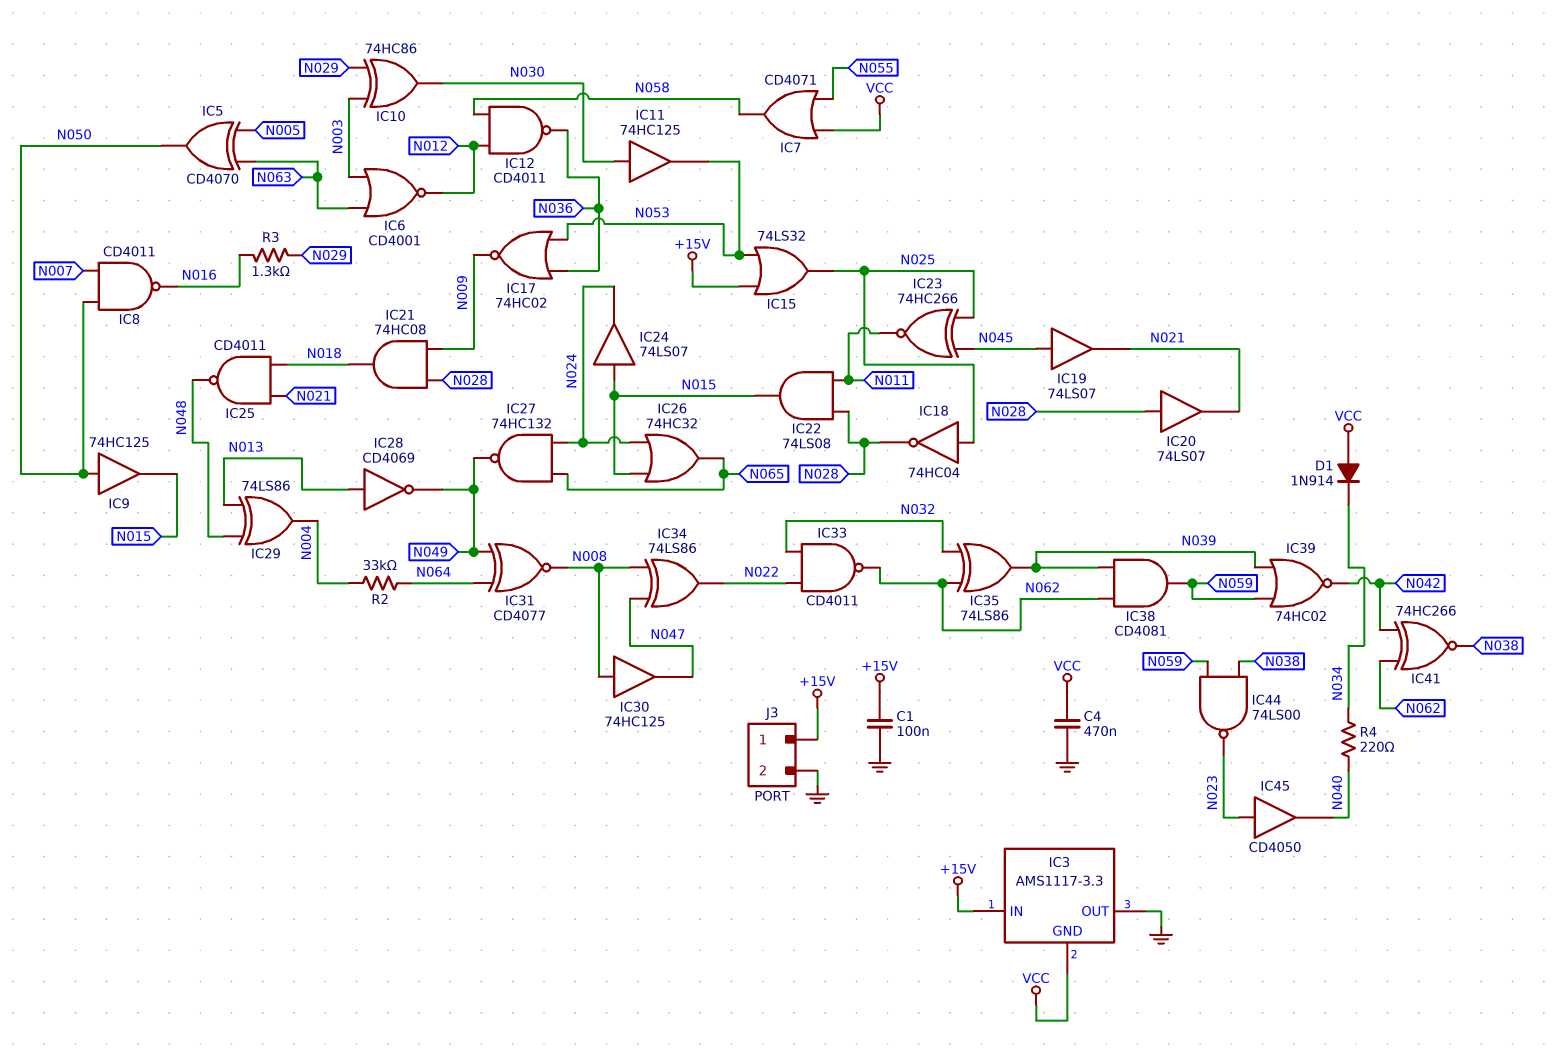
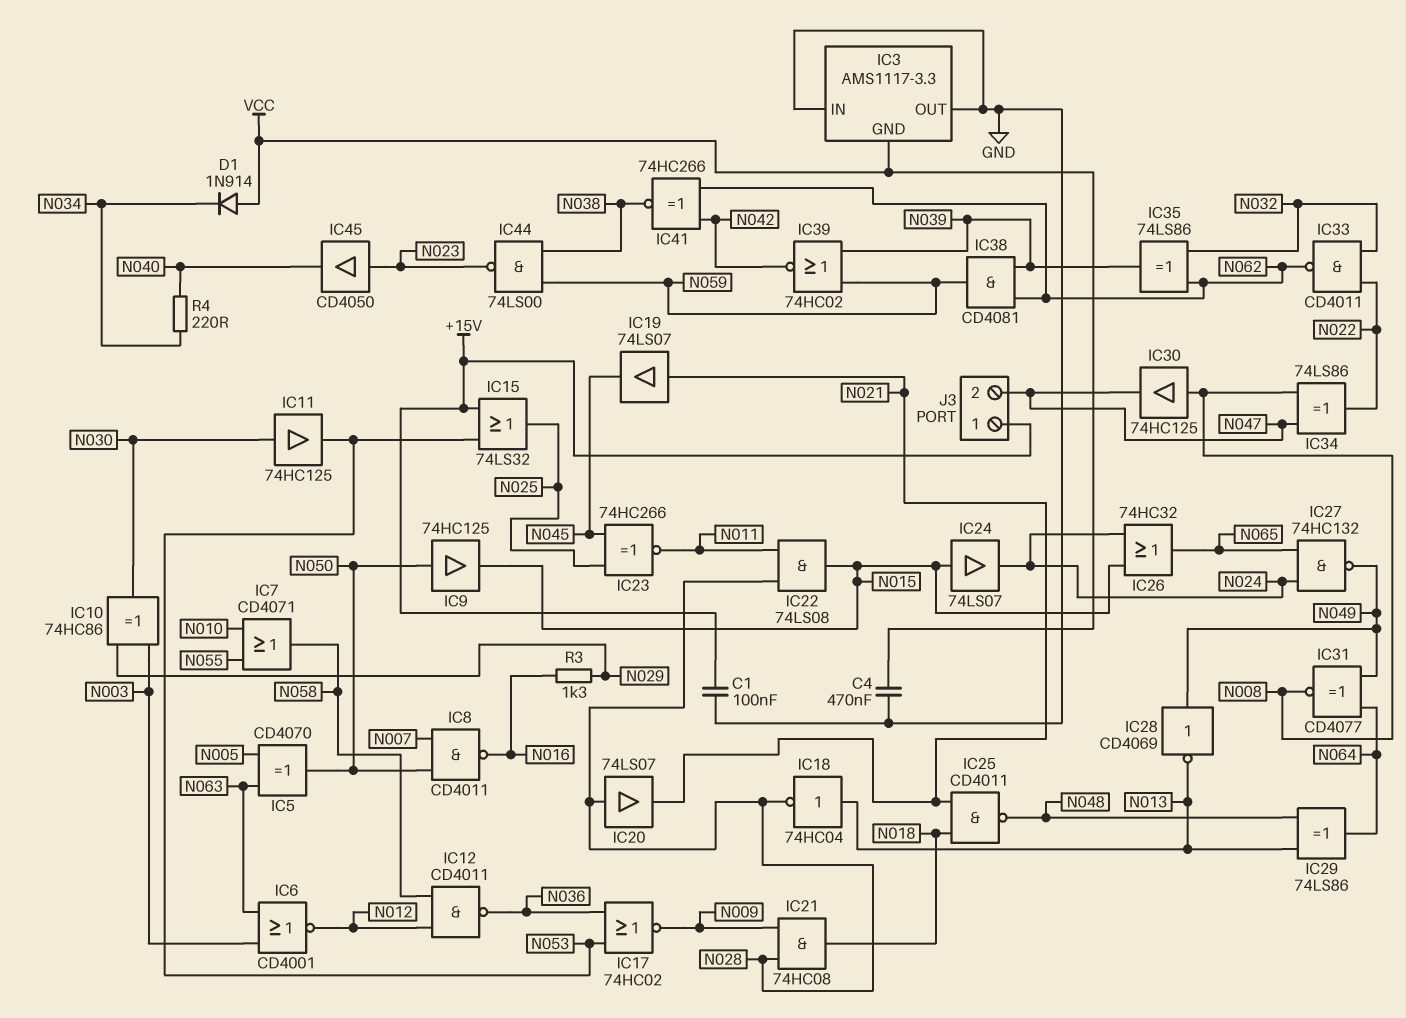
IC3 pin IN: +15V -> GND
IC7: OR CD4071 (in N055, in VCC, out N058) -> OR CD4071 (in N010, in N055, out N058)
IC18: NOT 74HC04 (in N025, out N028) -> NOT 74HC04 (in N013, out N028)
IC19: buffer 74LS07 (in N045, out N021) -> buffer 74LS07 (in N021, out N045)
IC28: NOT CD4069 (in N013, out N049) -> NOT CD4069 (in N049, out N013)
IC29: XOR 74LS86 (in N013, in N048, out N004) -> XOR 74LS86 (in N013, in N048, out N064)
J3 pin 2: GND -> N047
R2: 33k (N004, N064) -> none

